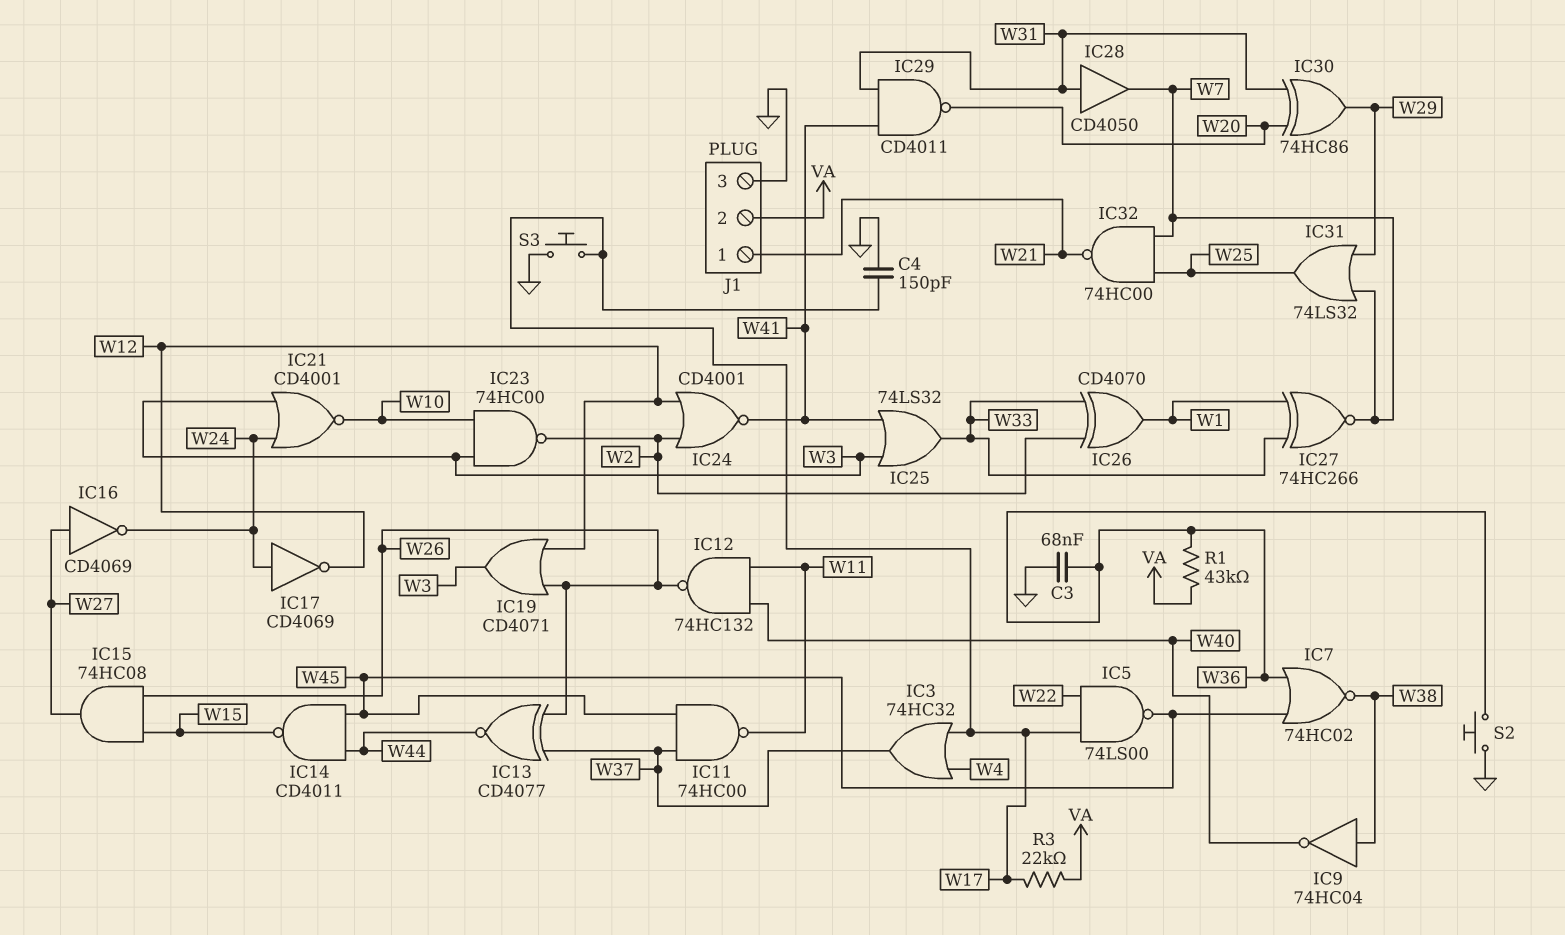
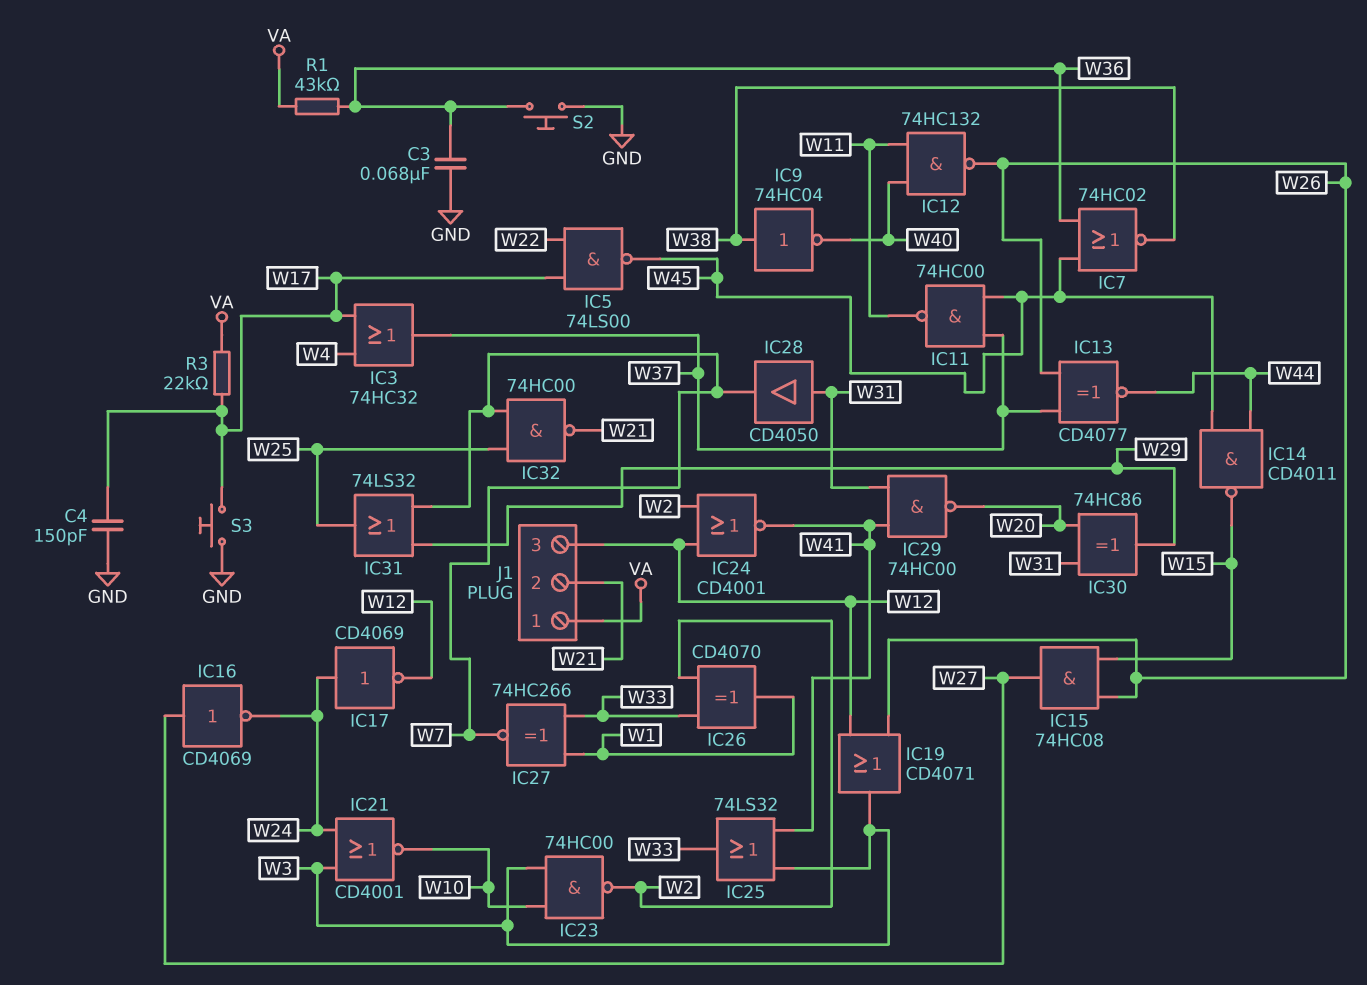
IC29: NAND CD4011 (in W31, in W41, out W20) -> NAND 74HC00 (in W31, in W41, out W20)
J1 pin 1: W21 -> VA
J1 pin 2: VA -> W21
J1 pin 3: GND -> W12

